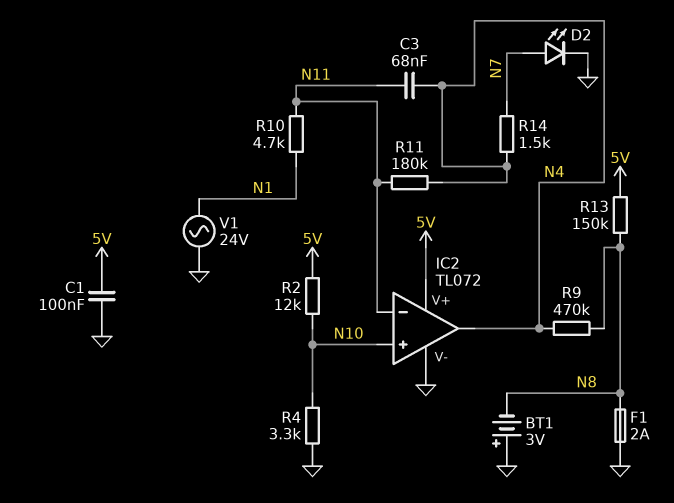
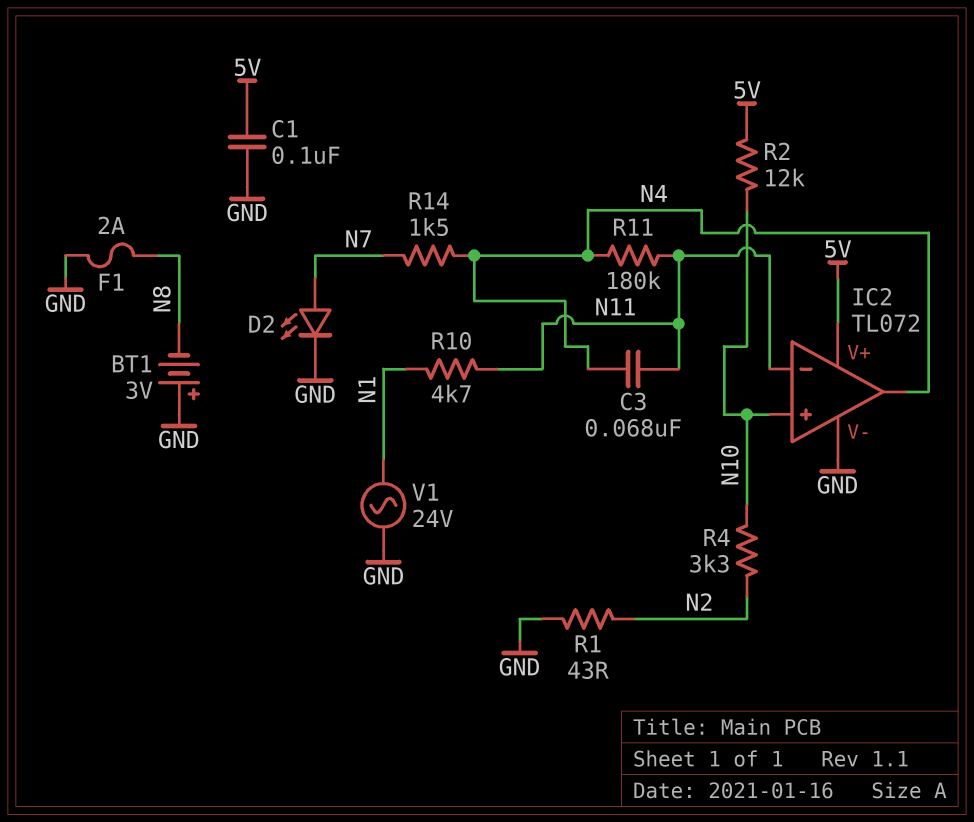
R1: none -> 43 (GND, N2)
R4: 3.3k (GND, N10) -> 3.3k (N2, N10)
R9: 470k (N4, N8) -> none
R13: 150k (5V, N8) -> none

